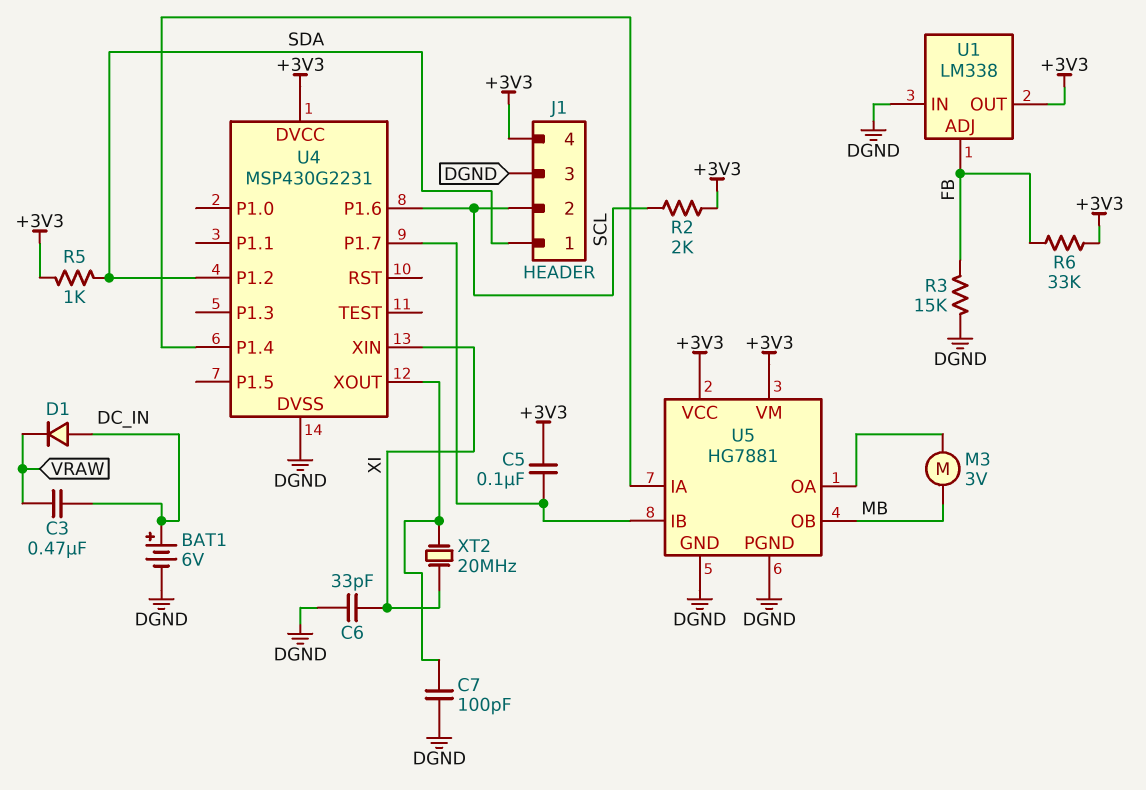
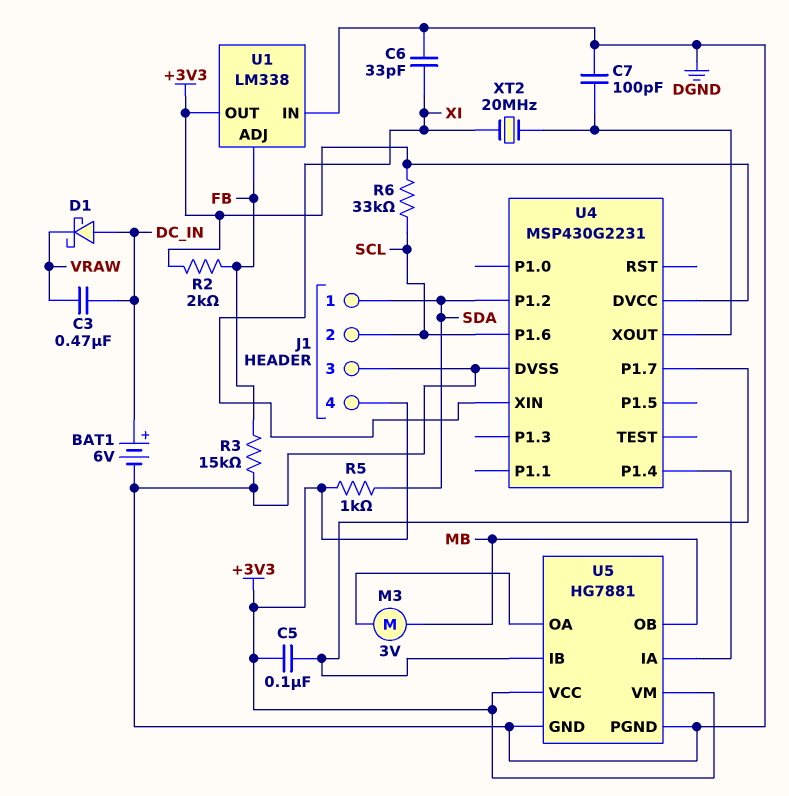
D1: diode (A DC_IN, K VRAW) -> schottky (A DC_IN, K VRAW)
R2: 2k (+3V3, SCL) -> 2k (+3V3, FB)
R6: 33k (+3V3, FB) -> 33k (+3V3, SCL)

